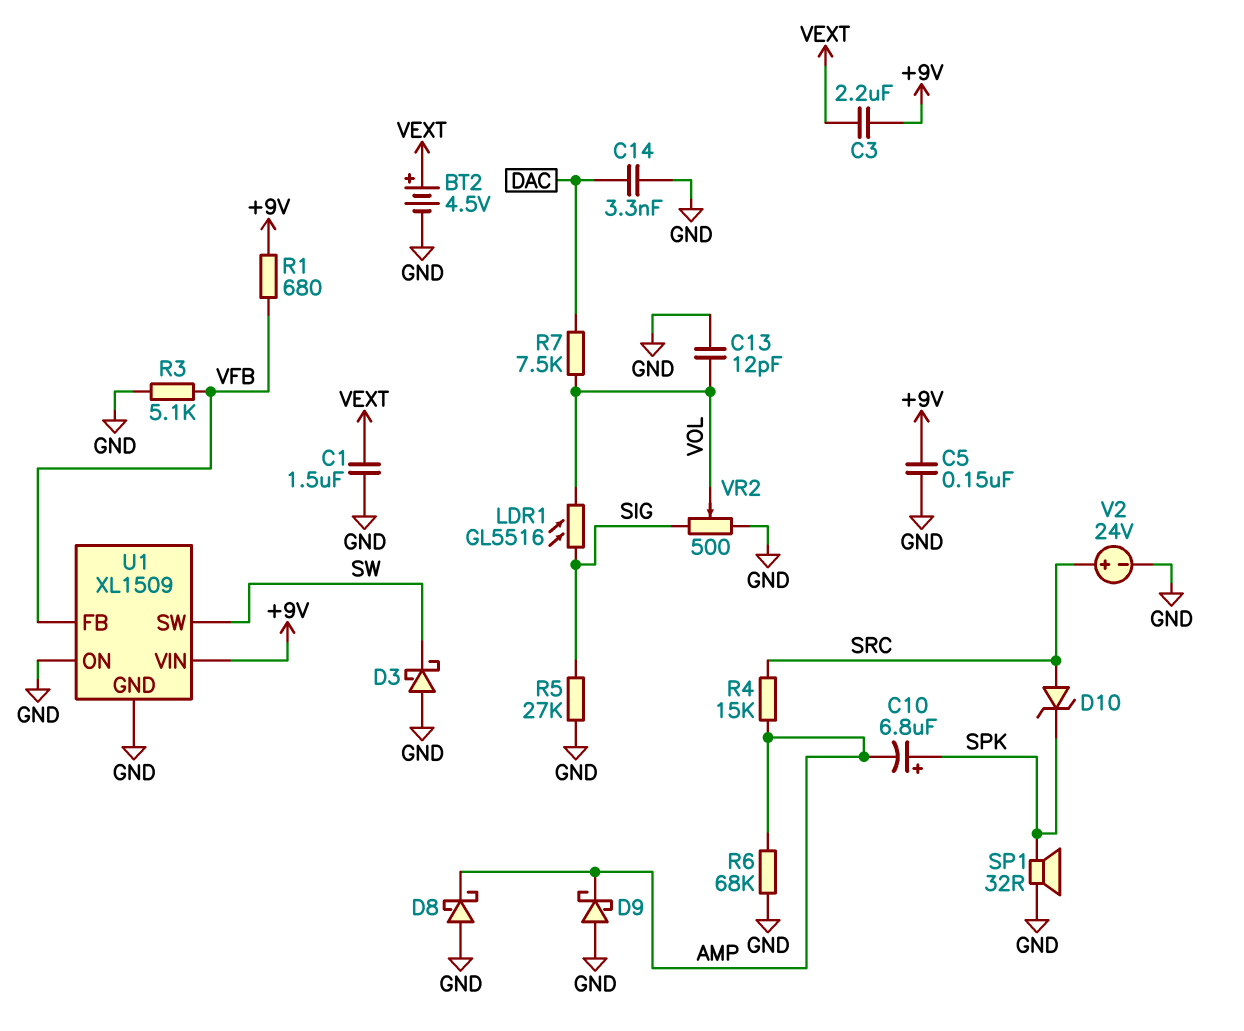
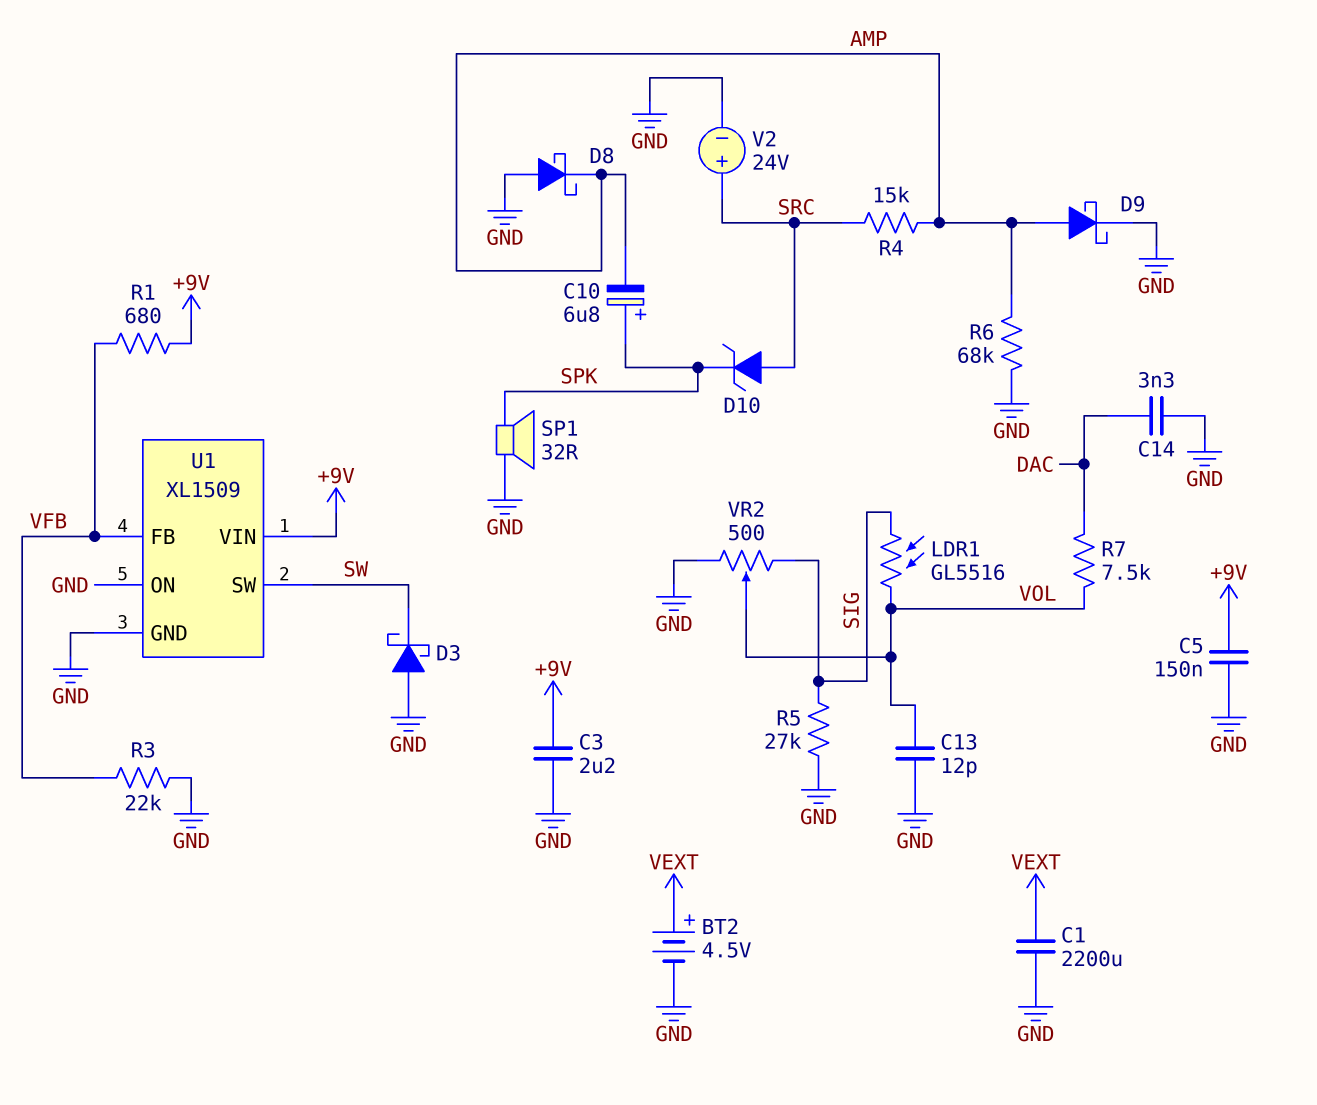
C1: 1.5uF (GND, VEXT) -> 2200uF (GND, VEXT)
C3: 2.2uF (+9V, VEXT) -> 2.2uF (+9V, GND)
D9: schottky (A GND, K AMP) -> schottky (A AMP, K GND)
R3: 5.1k (GND, VFB) -> 22k (GND, VFB)

